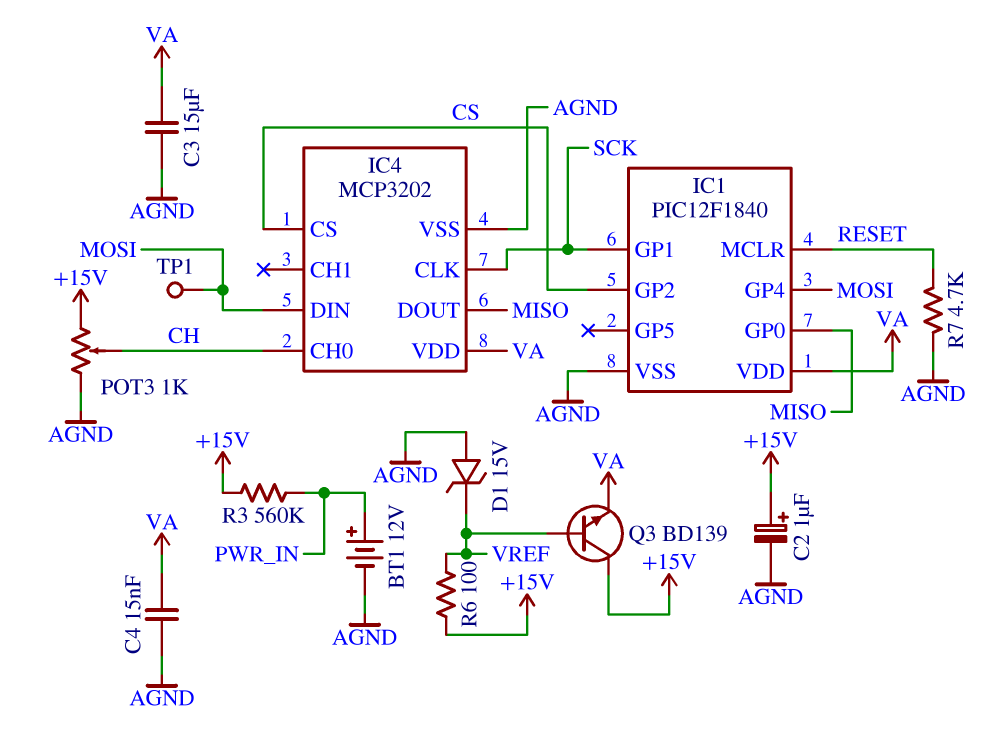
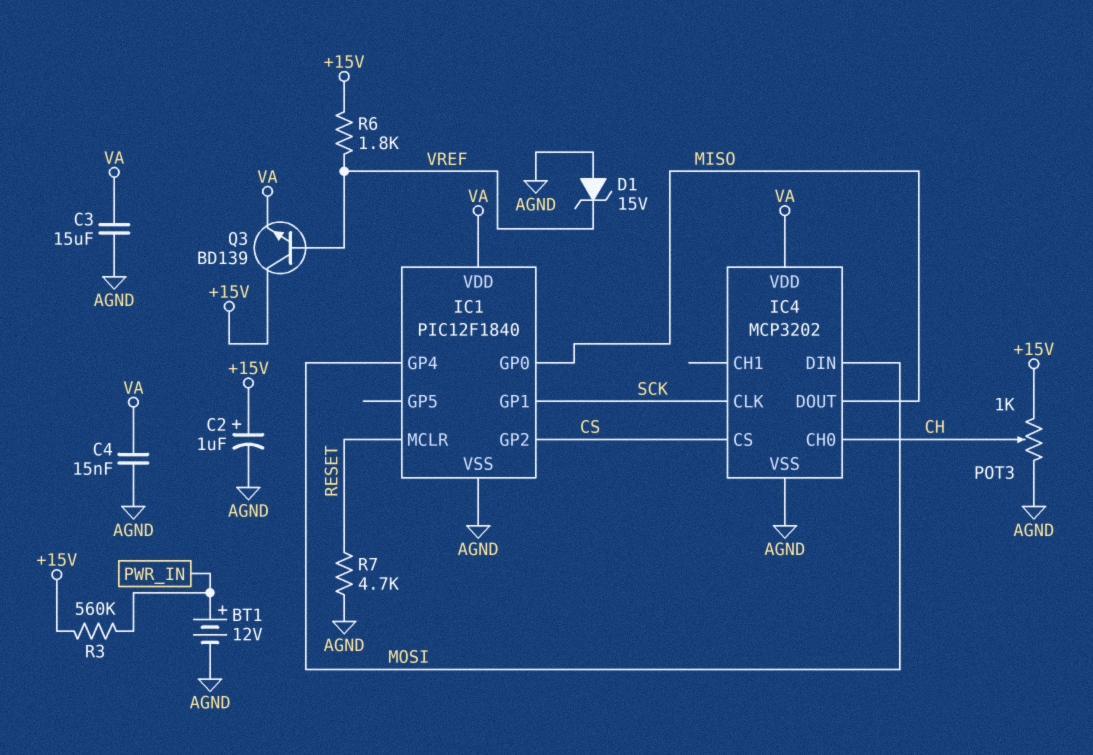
R6: 100 (+15V, VREF) -> 1.8k (+15V, VREF)
TP1: test point (MOSI) -> none

